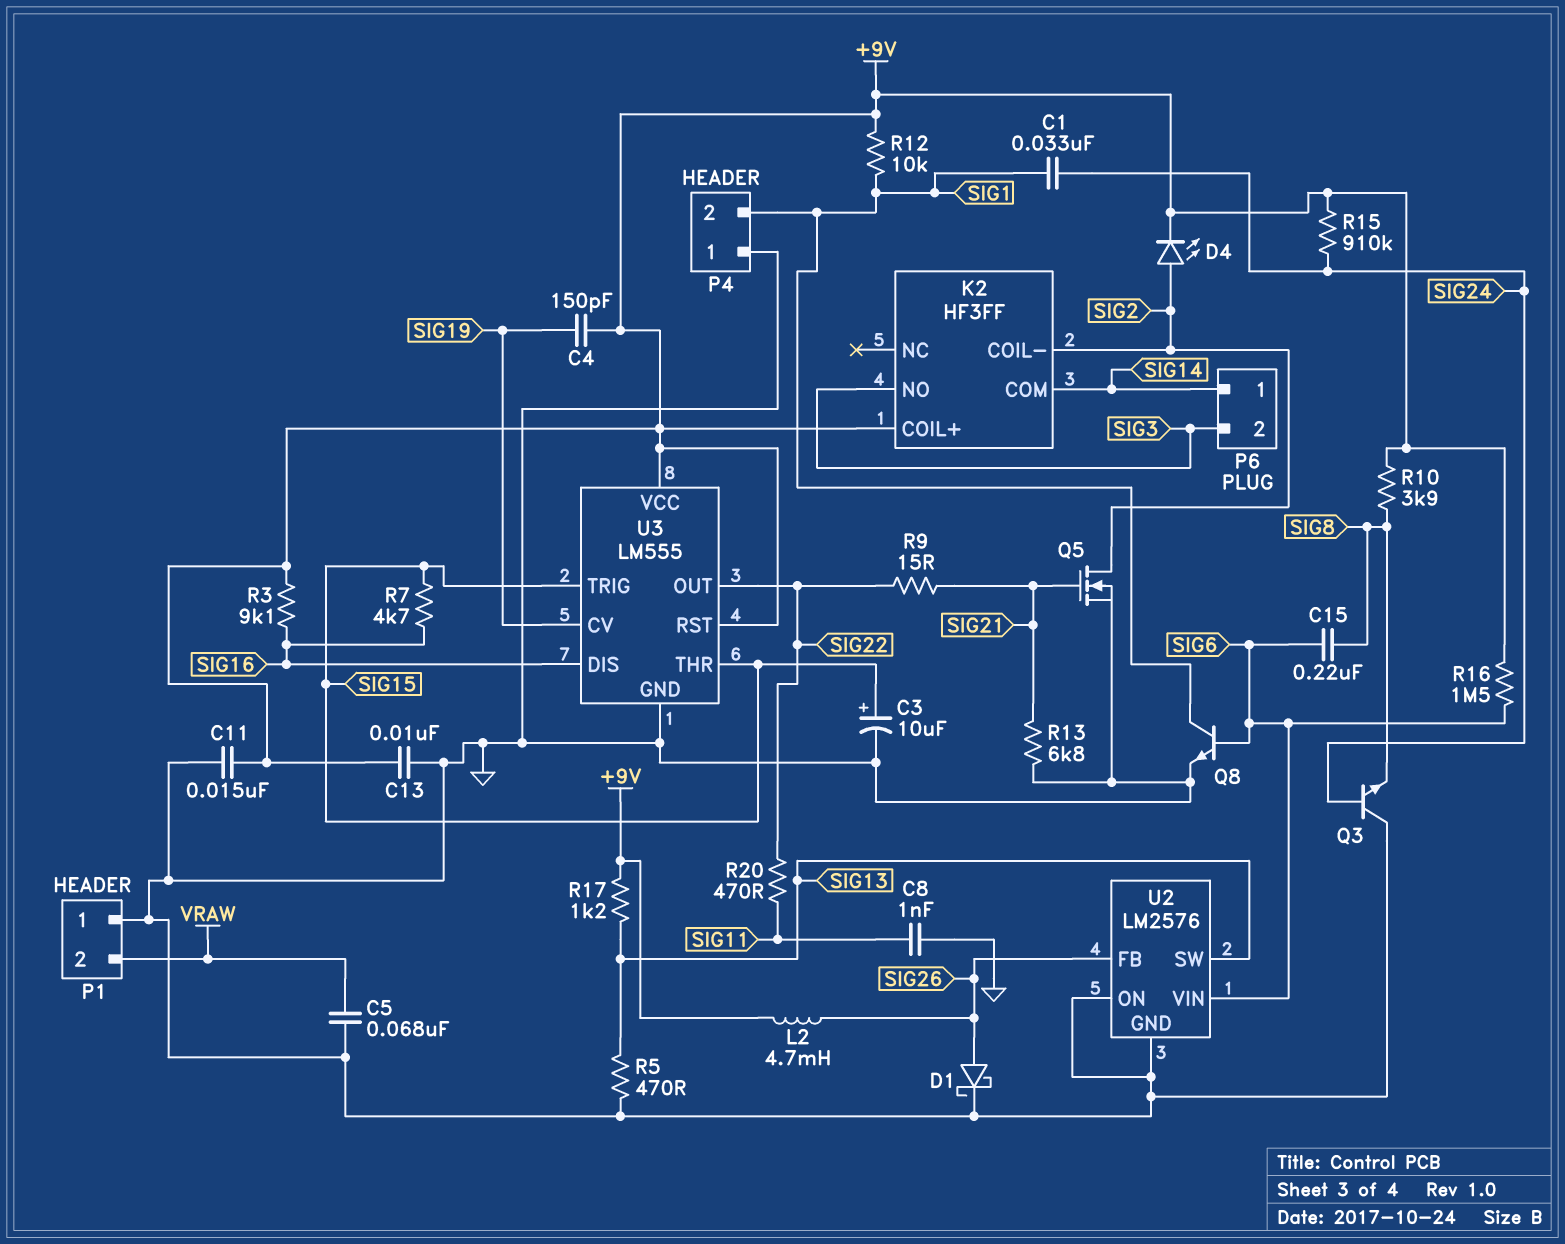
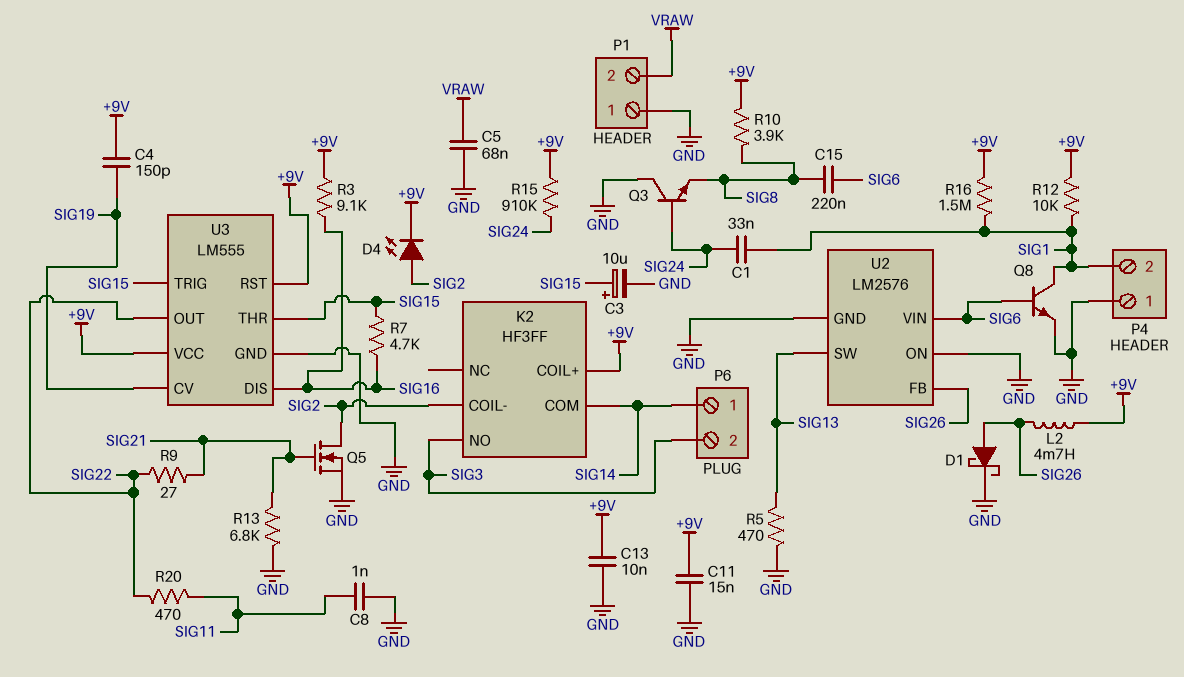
R9: 15 (SIG21, SIG22) -> 27 (SIG21, SIG22)
R16: 1.5M (+9V, SIG6) -> 1.5M (+9V, SIG1)
R17: 1.2k (+9V, SIG13) -> none

